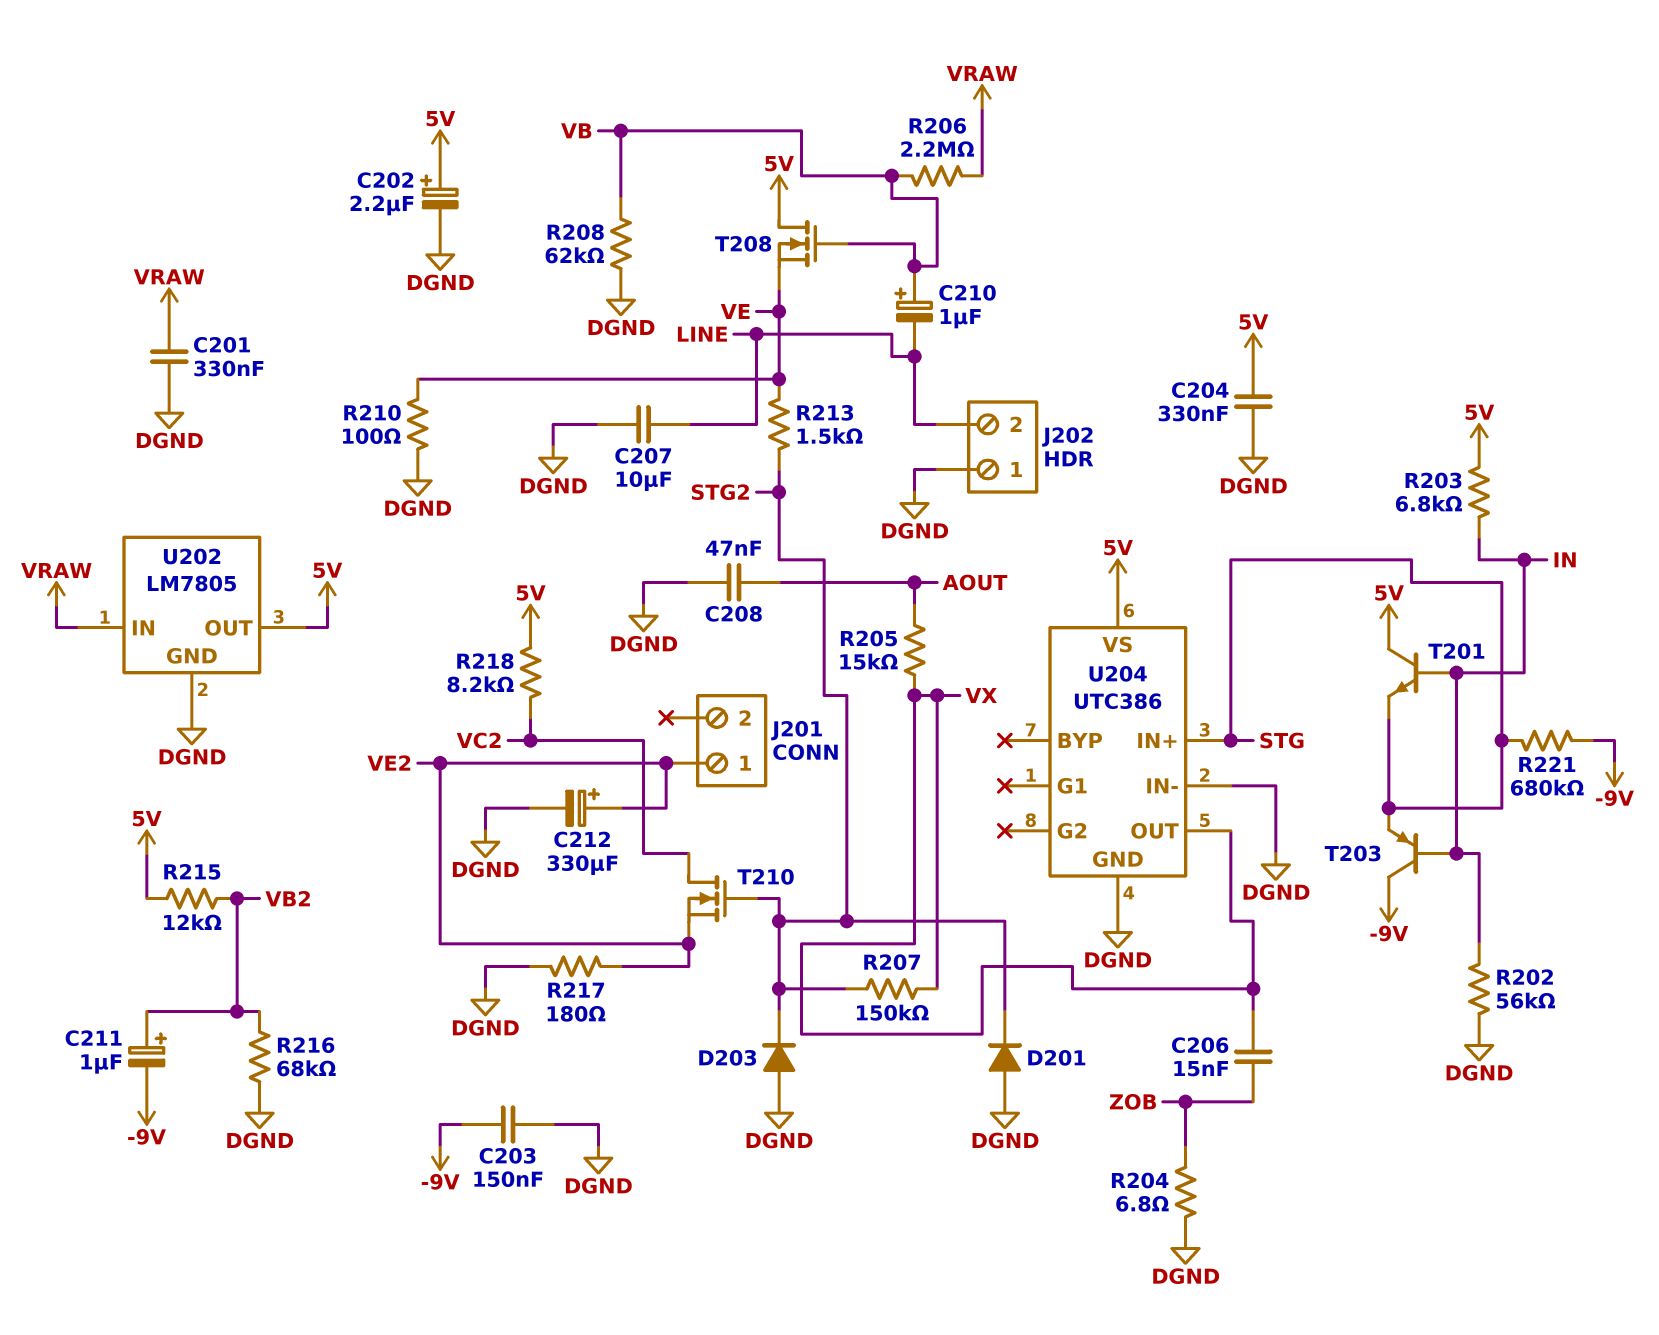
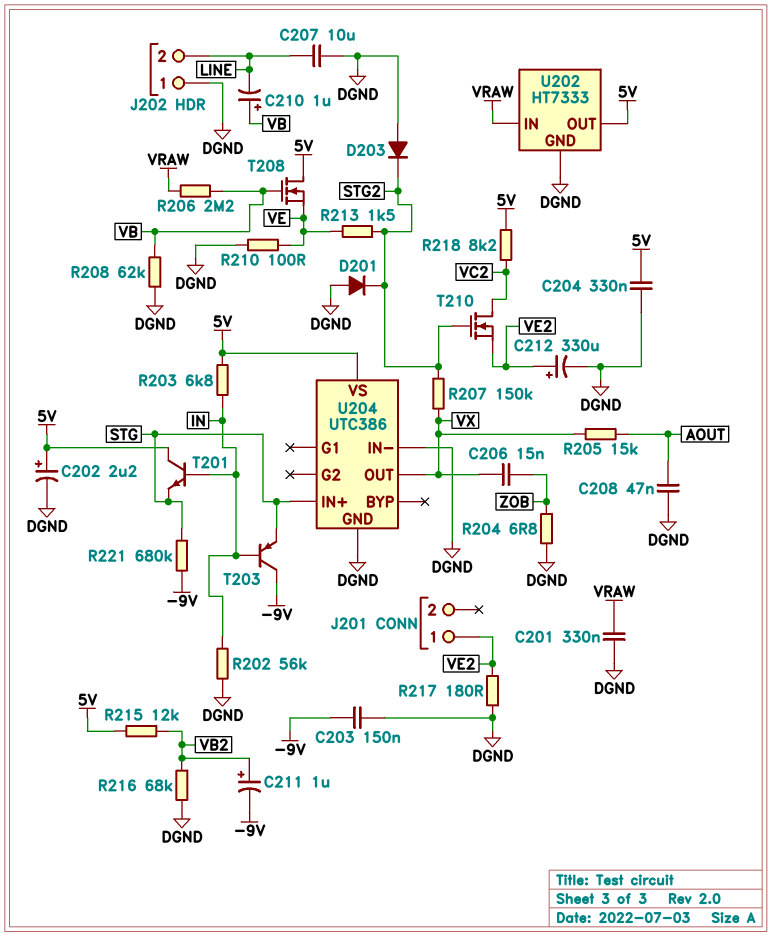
U202: LM7805 -> HT7333

